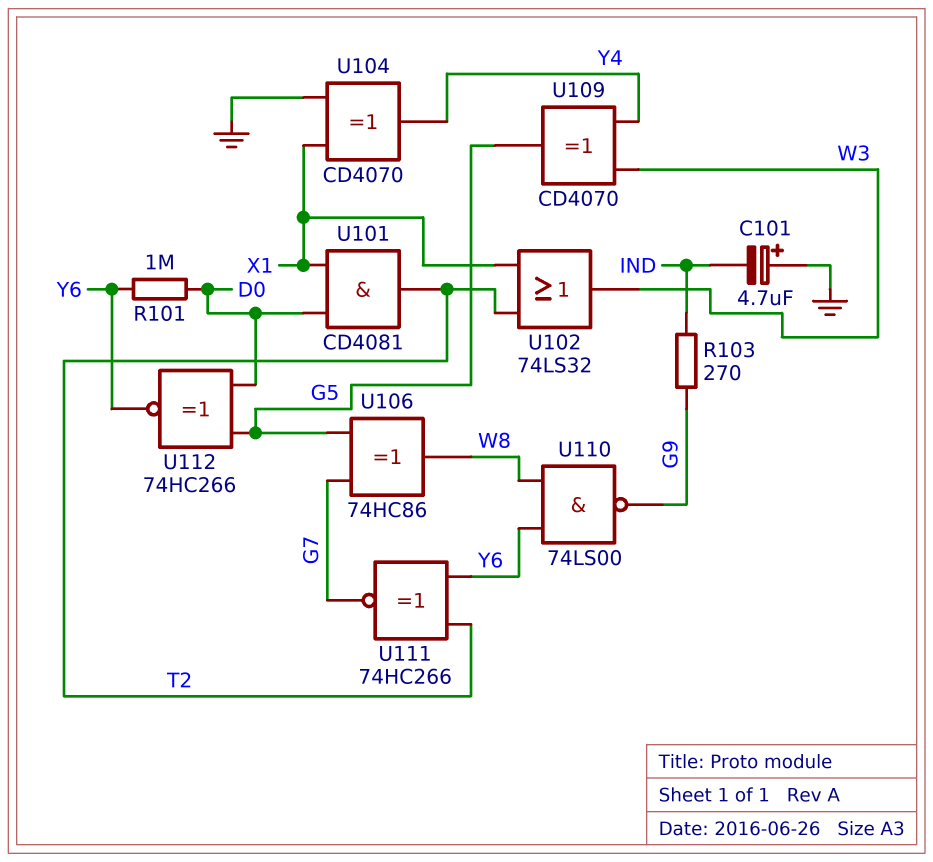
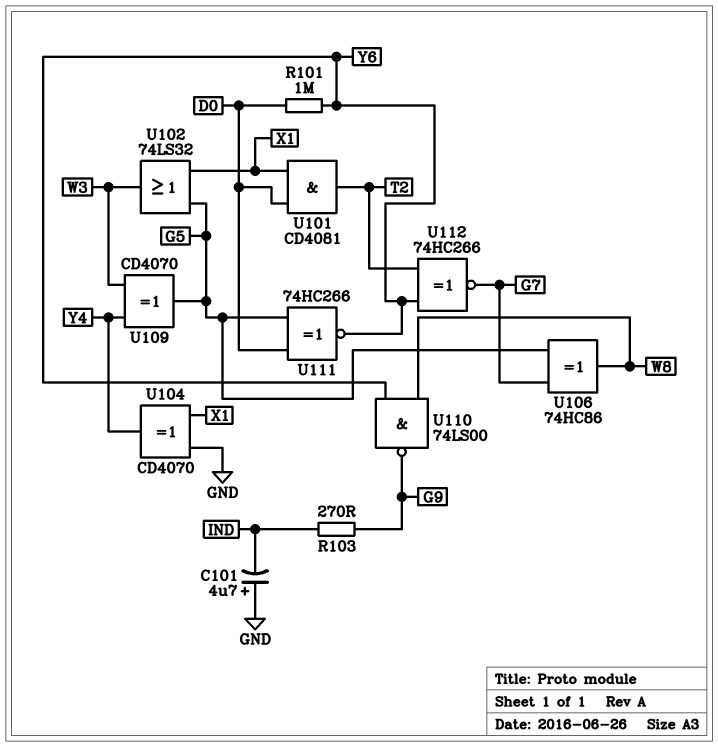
U102: OR 74LS32 (in T2, in X1, out W3) -> OR 74LS32 (in G5, in X1, out W3)
U111: XNOR 74HC266 (in T2, in Y6, out G7) -> XNOR 74HC266 (in D0, in G5, out Y6)
U112: XNOR 74HC266 (in D0, in G5, out Y6) -> XNOR 74HC266 (in T2, in Y6, out G7)

